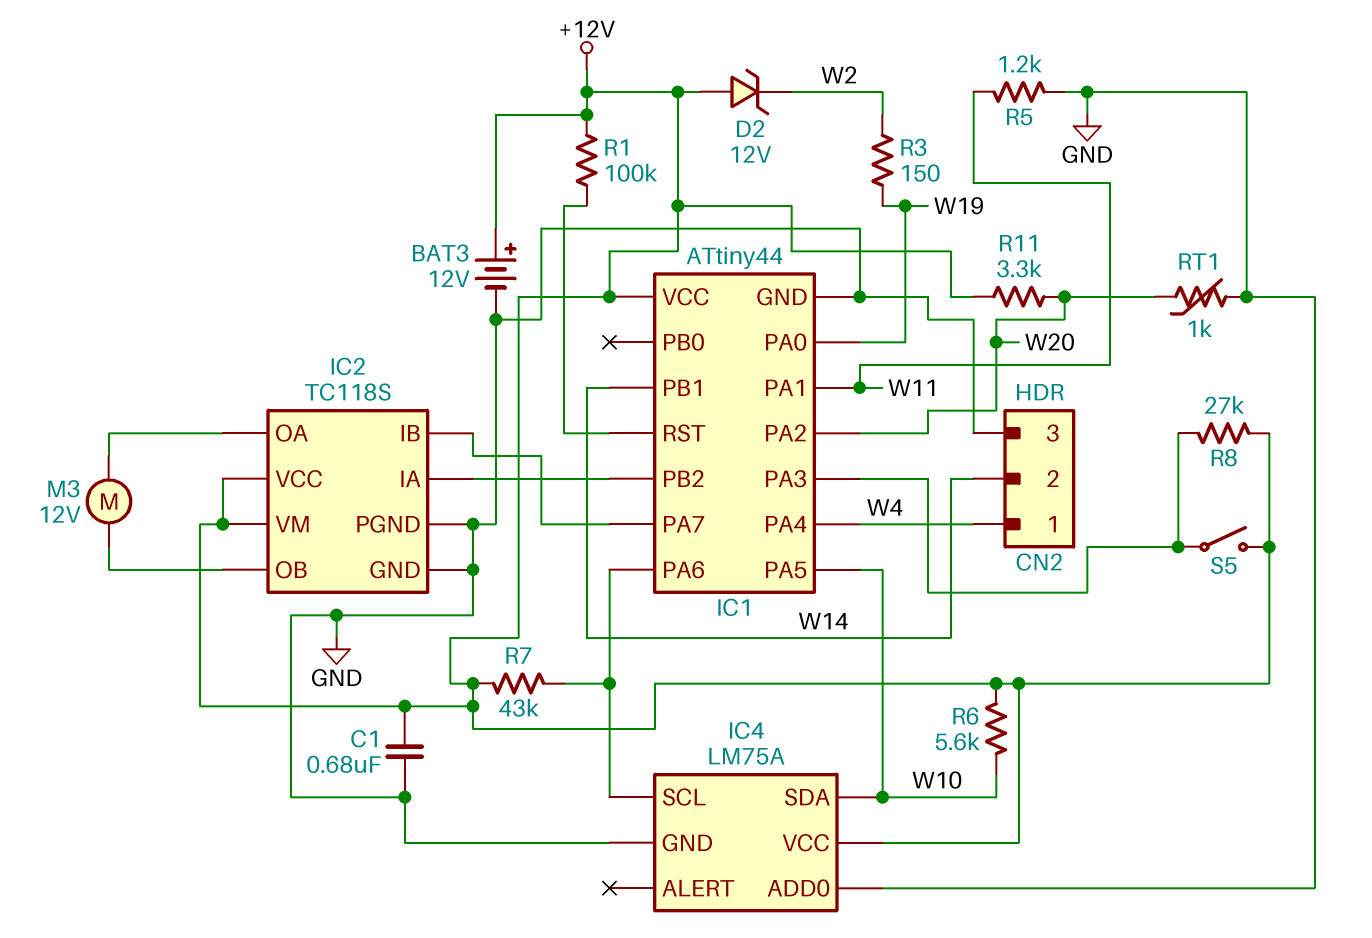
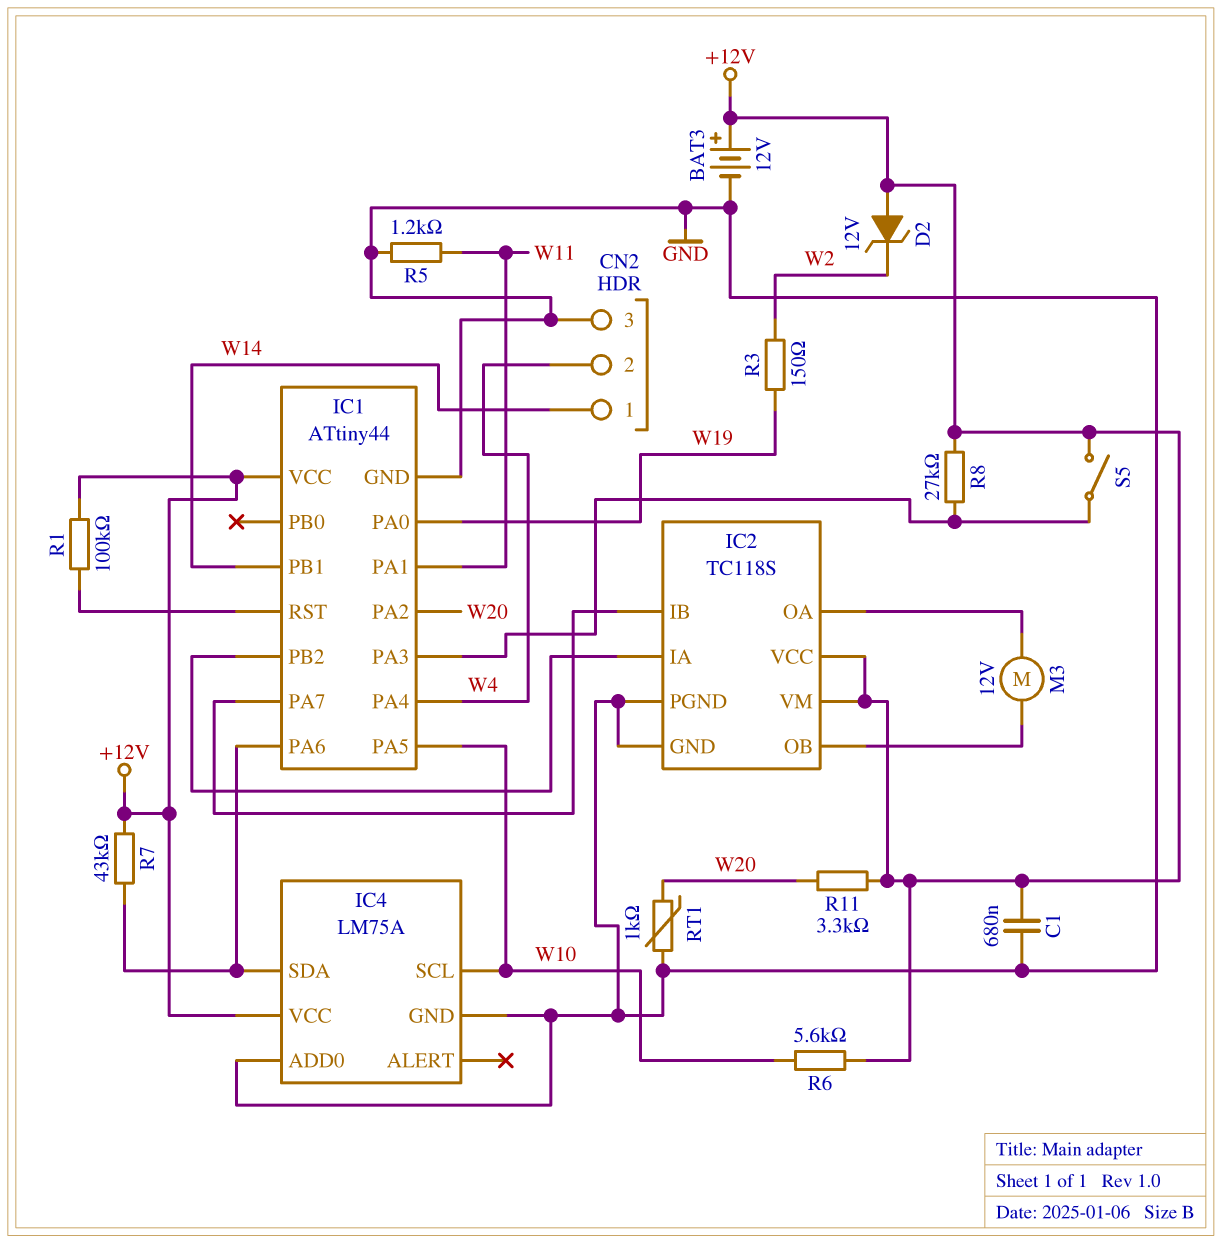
CN2 pin 1: W4 -> W14
CN2 pin 2: W14 -> W4
IC4 pin SCL: IC1/PA6 -> W10
IC4 pin SDA: W10 -> IC1/PA6

